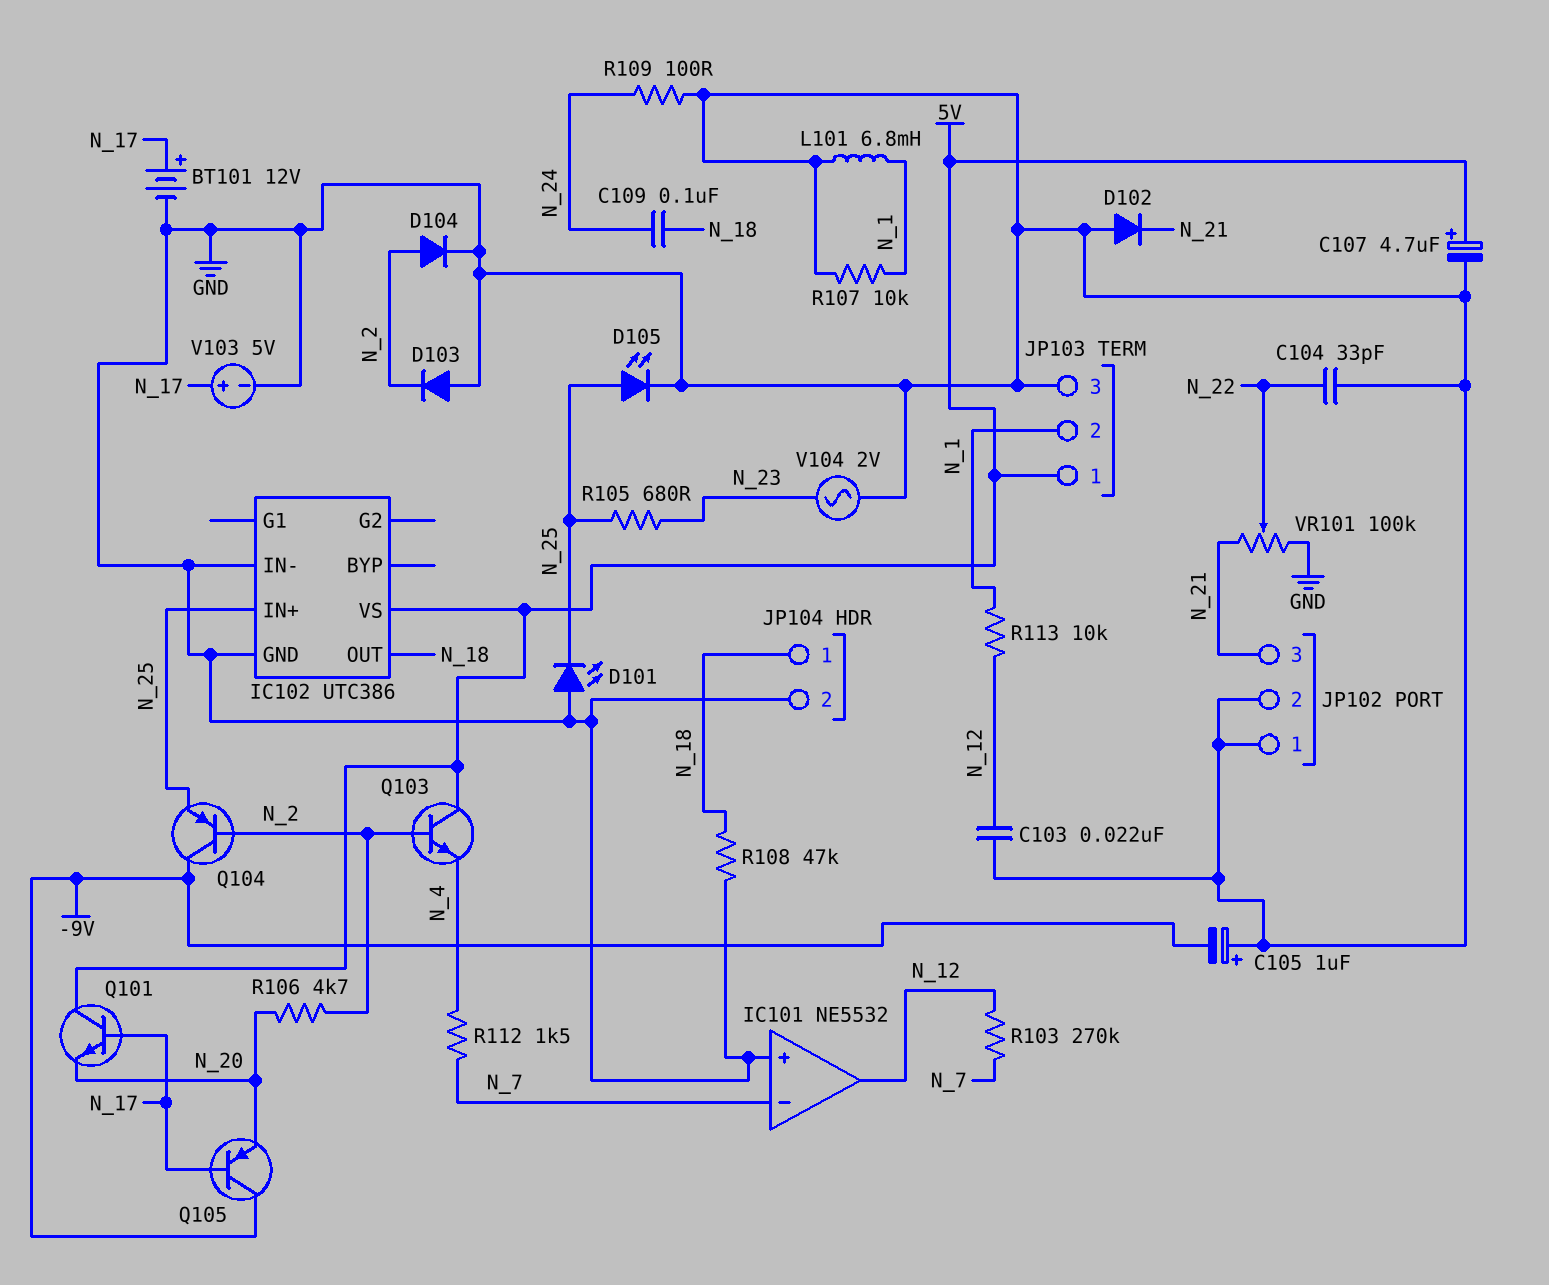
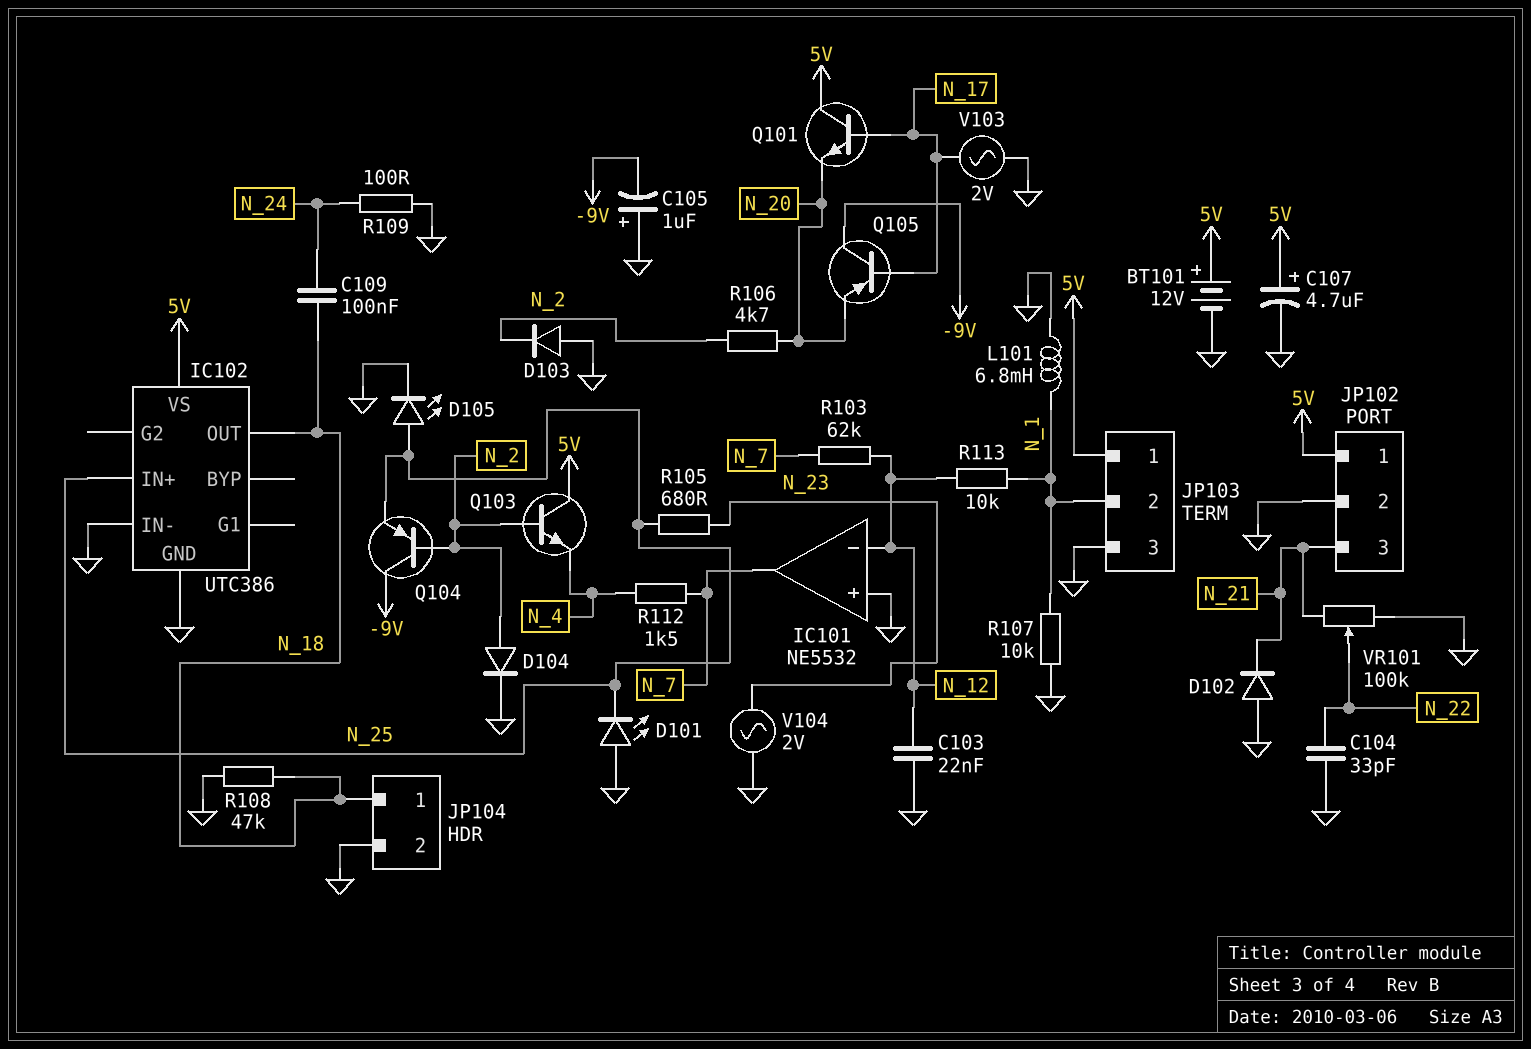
BT101: 12V (plus N_17, minus GND) -> 12V (plus 5V, minus GND)
IC101 pin in-: N_7 -> N_12
IC101 pin out: N_12 -> N_7
JP102 pin 1: GND -> 5V
R103: 270k (N_7, N_12) -> 62k (N_7, N_12)
V103: 5V (plus N_17, minus GND) -> AC 2V (GND, N_17)

